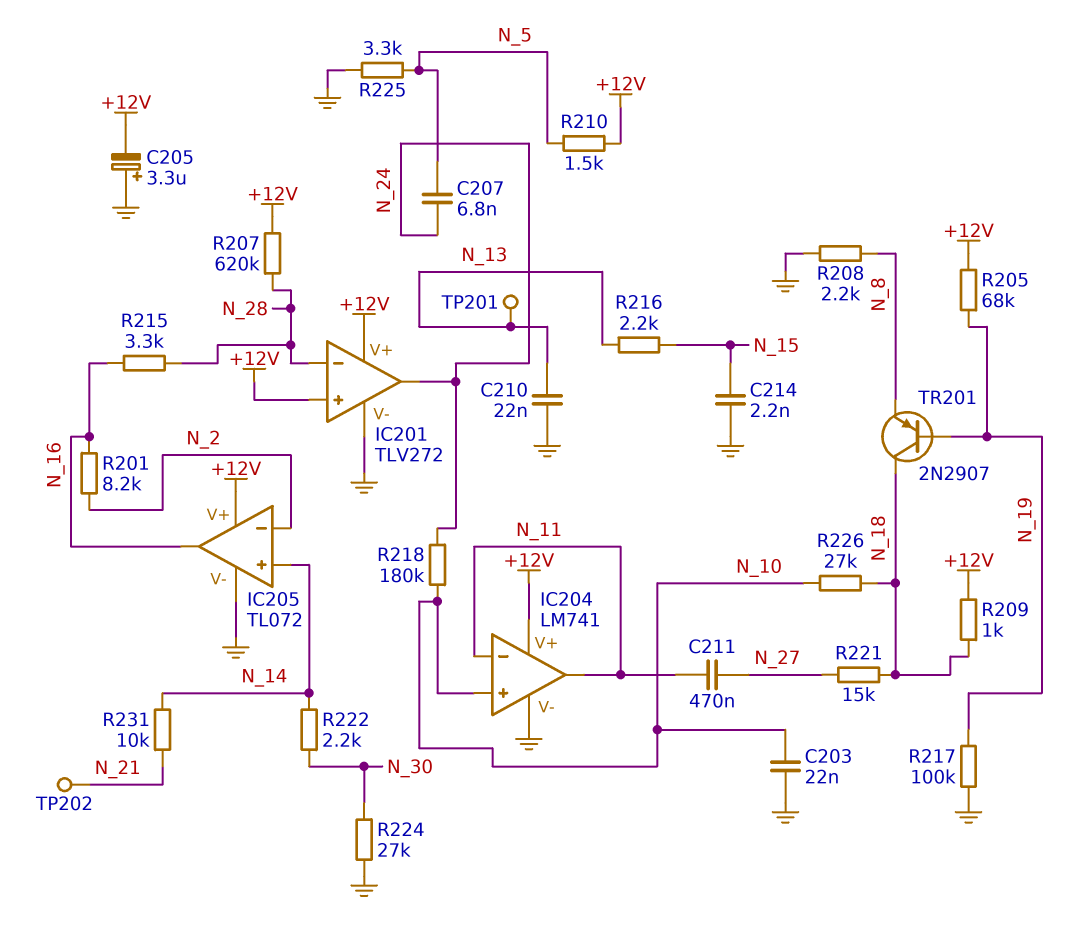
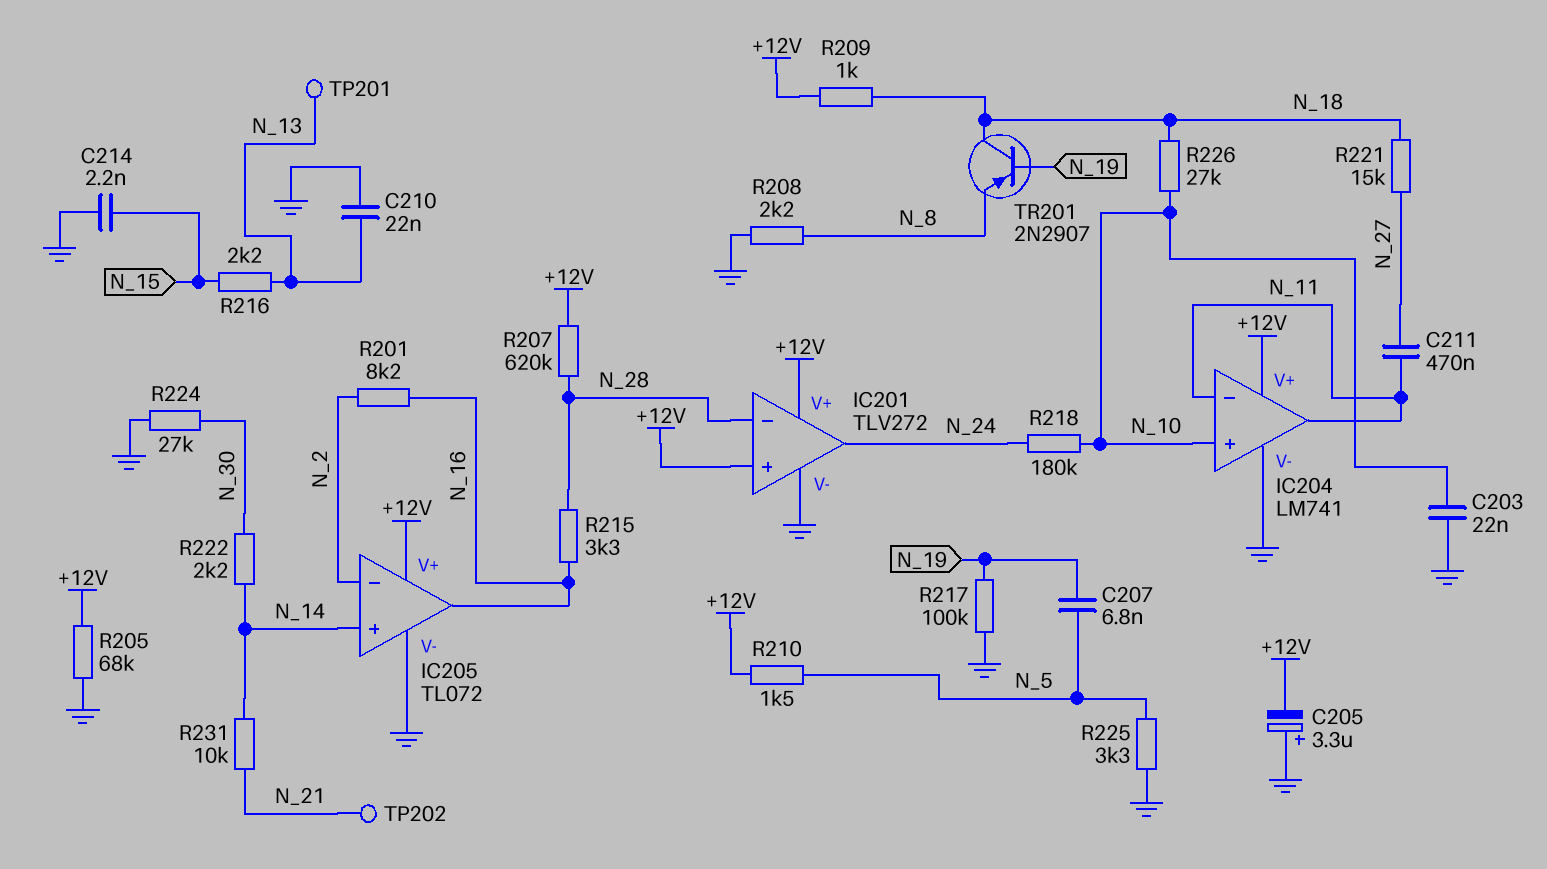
C207: 6.8nF (N_5, N_24) -> 6.8nF (N_5, N_19)
R205: 68k (+12V, N_19) -> 68k (+12V, GND)

